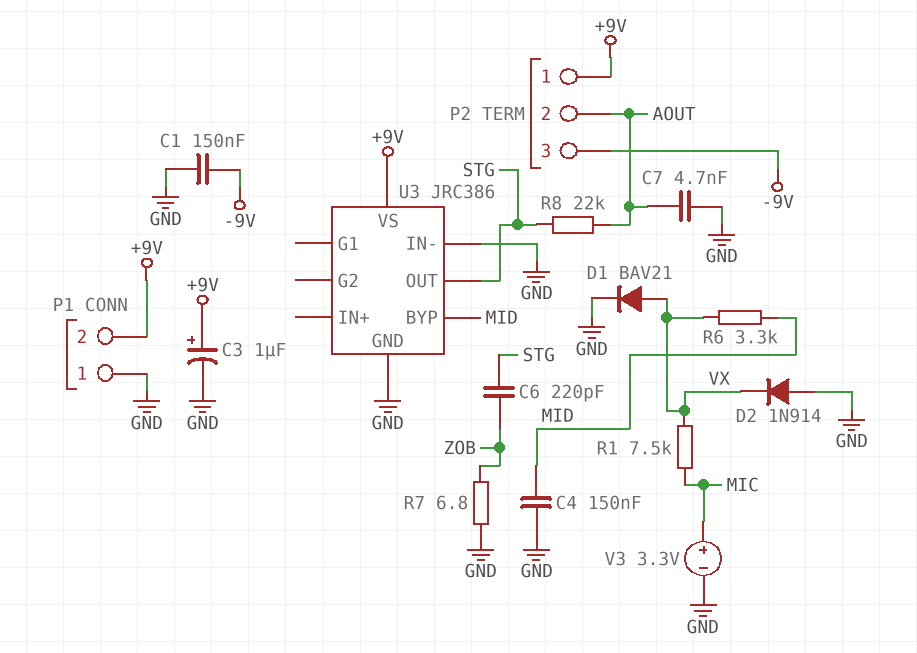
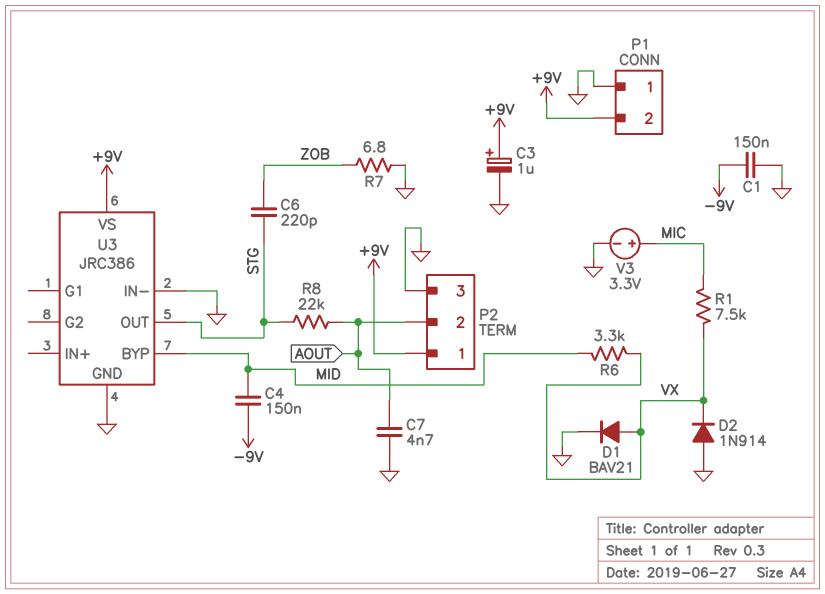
C4: 150nF (GND, MID) -> 150nF (-9V, MID)
P2 pin 3: -9V -> GND

